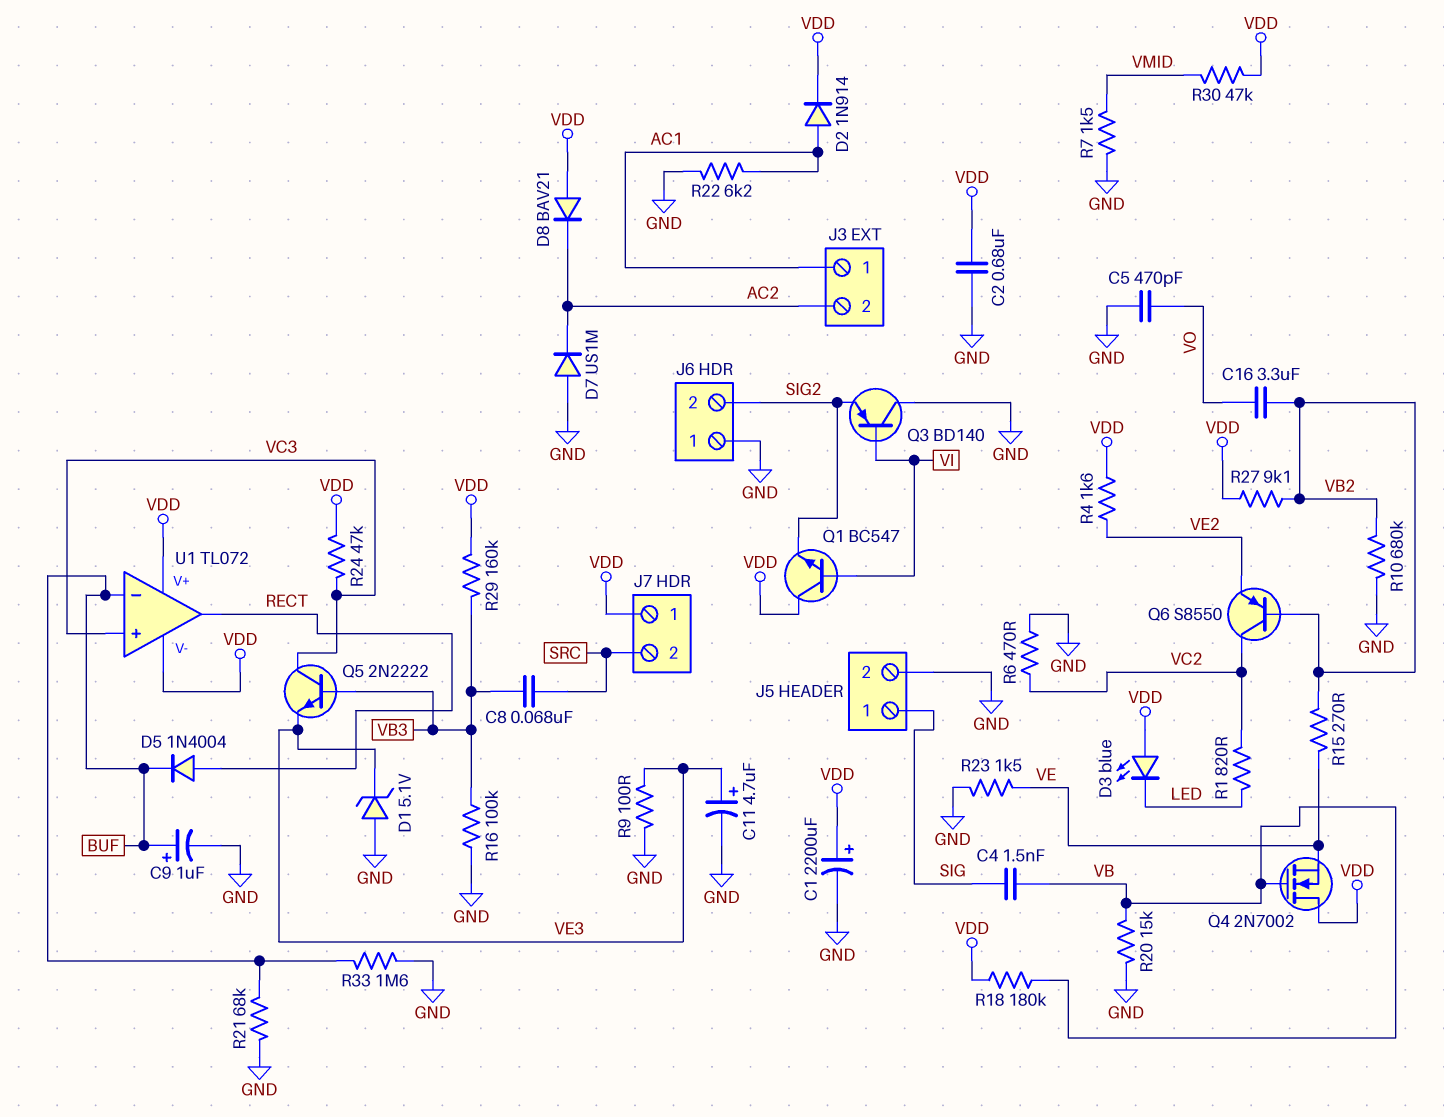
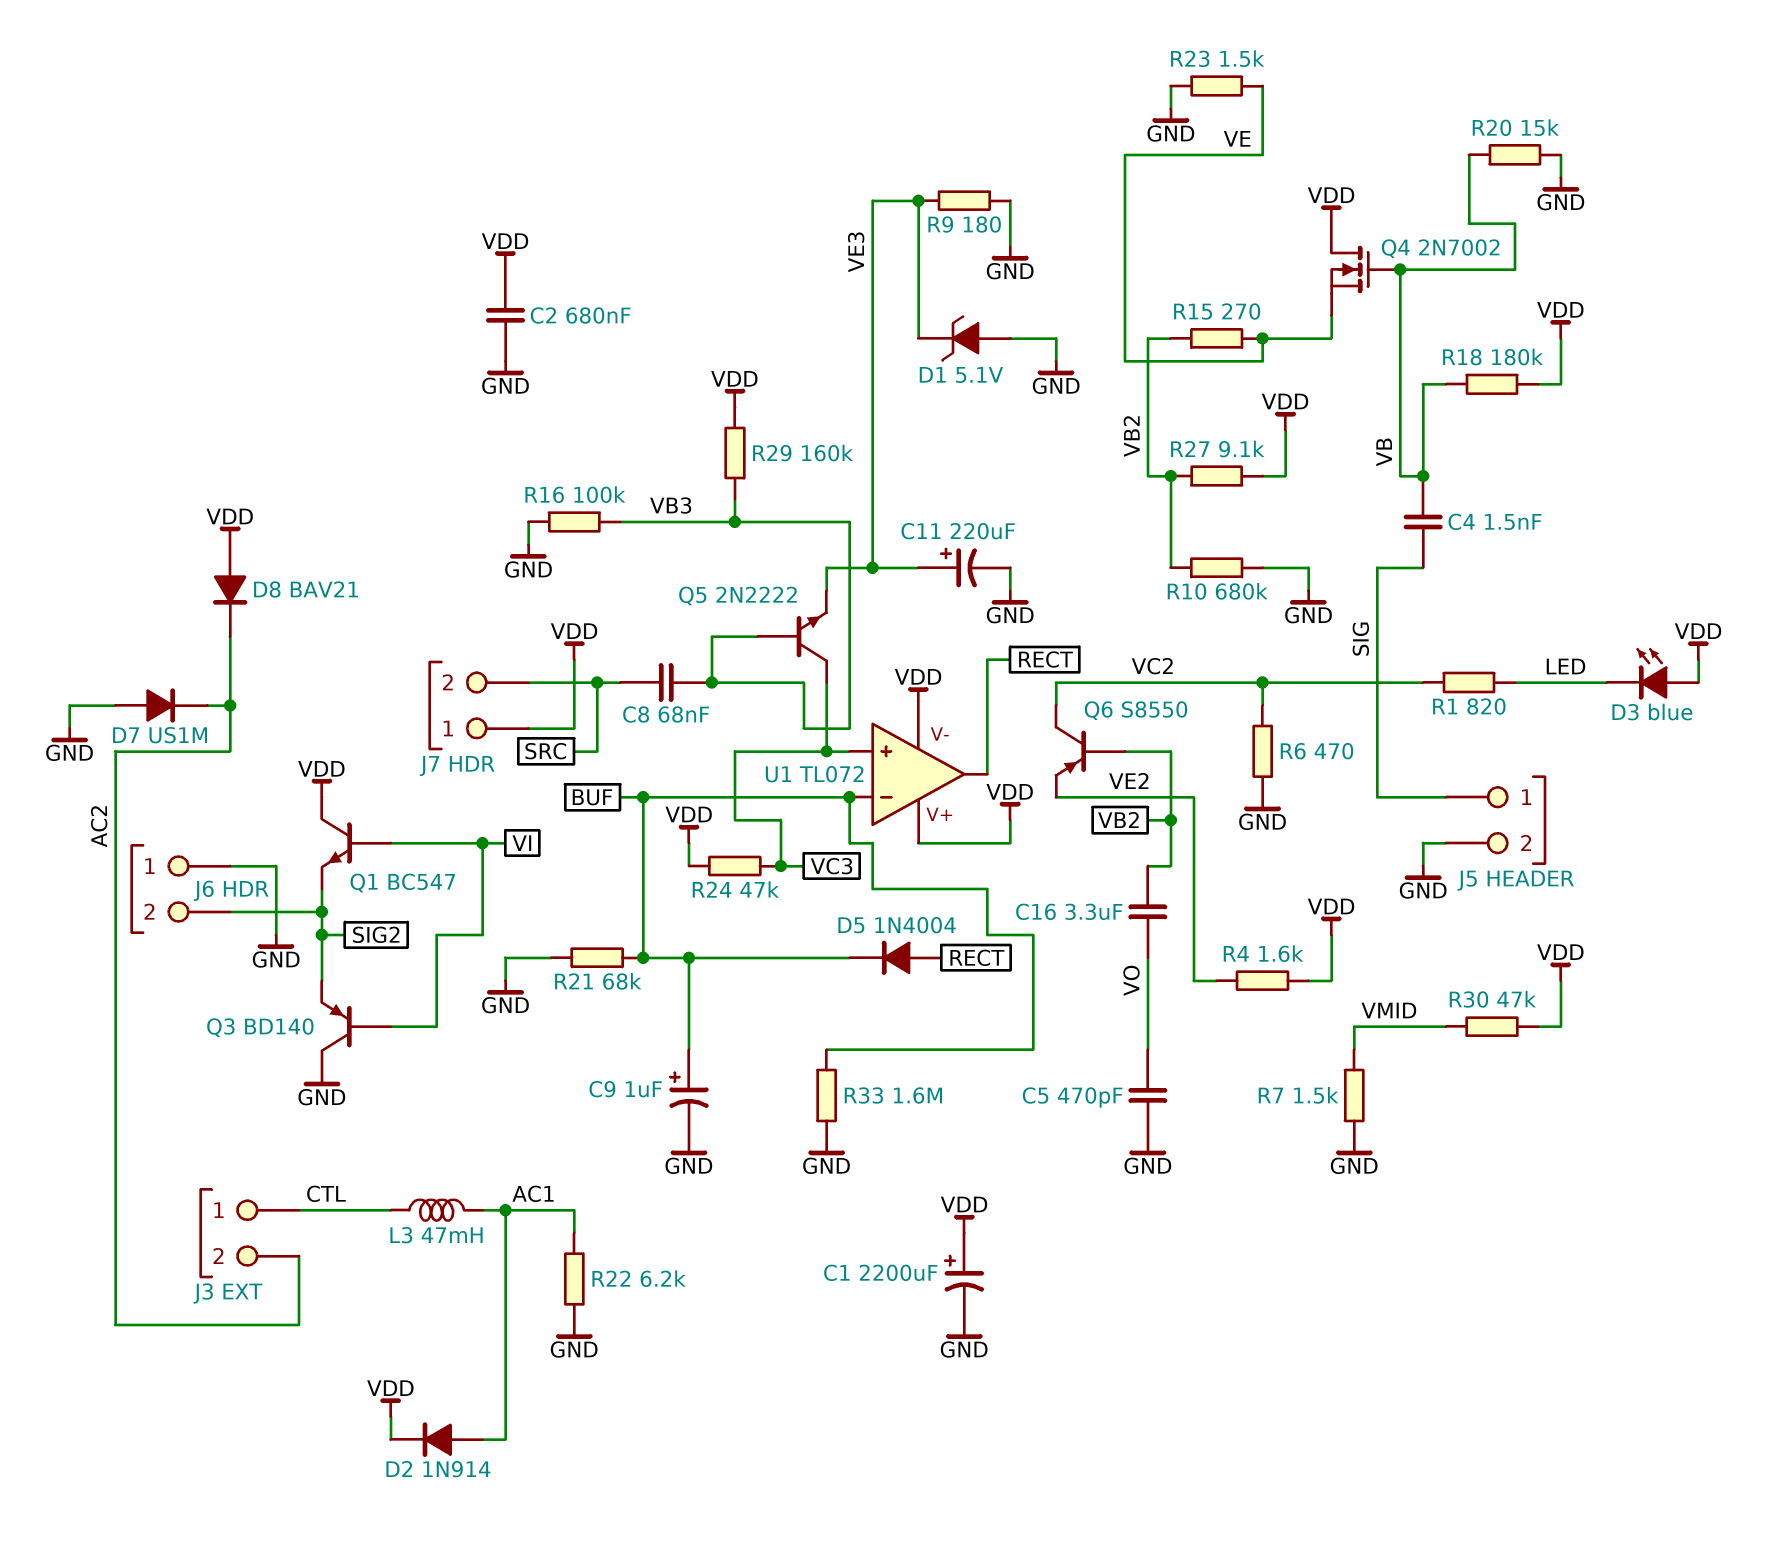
C11: 4.7uF (plus VE3, minus GND) -> 220uF (plus VE3, minus GND)
J3 pin 1: AC1 -> CTL
L3: none -> 47mH (AC1, CTL)
R9: 100 (GND, VE3) -> 180 (GND, VE3)

